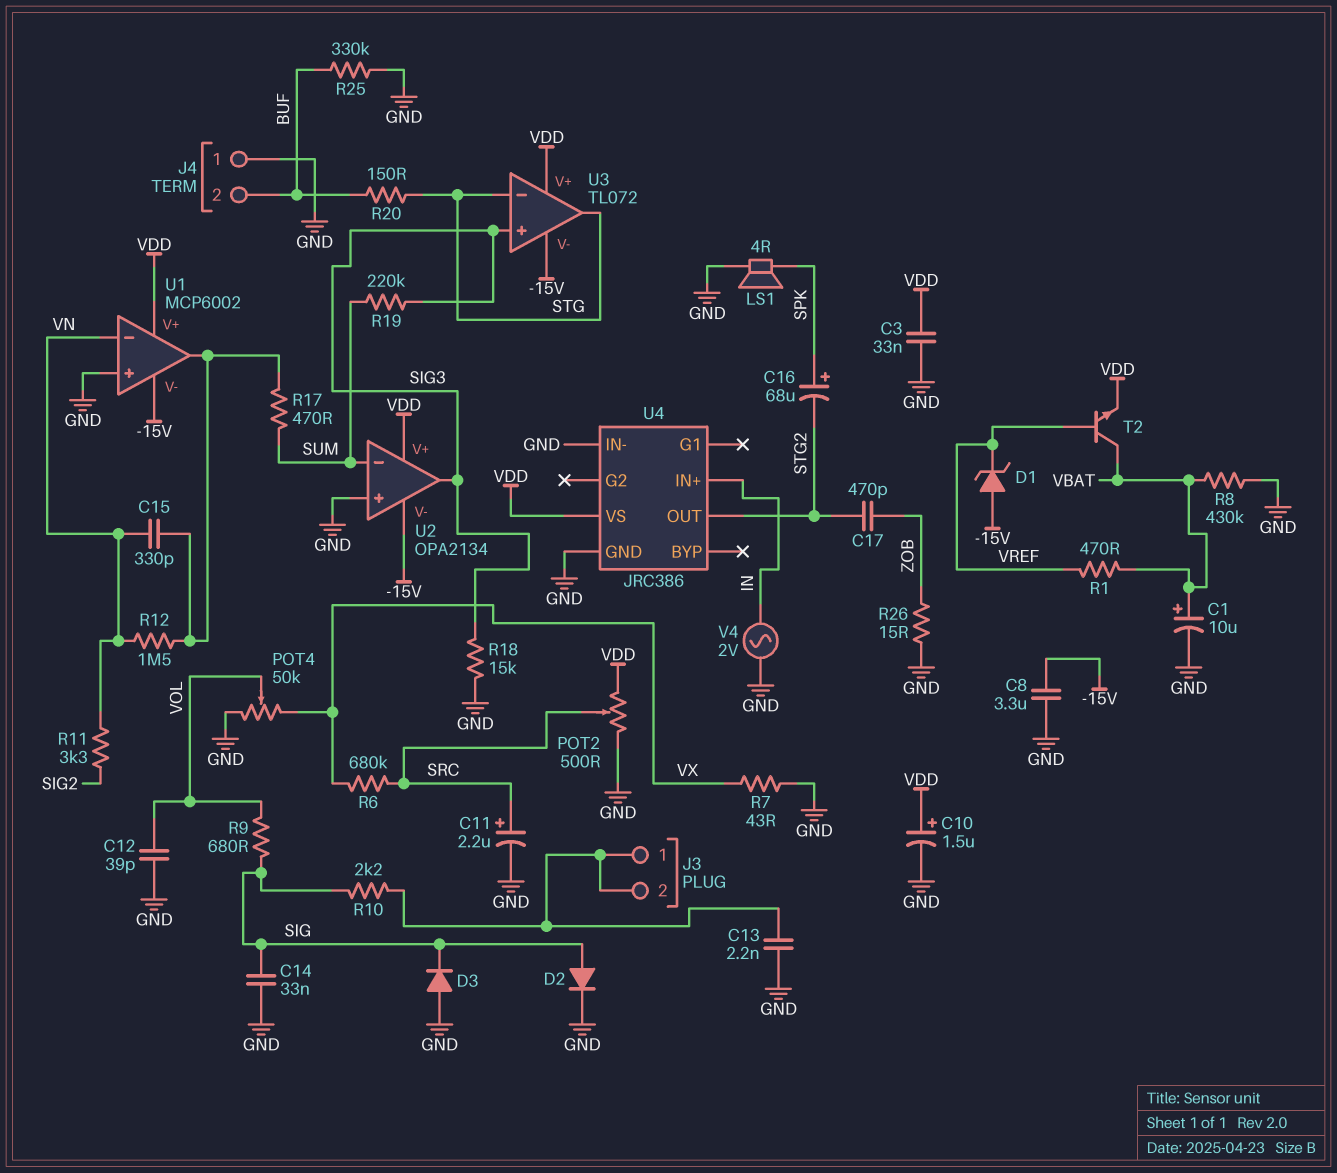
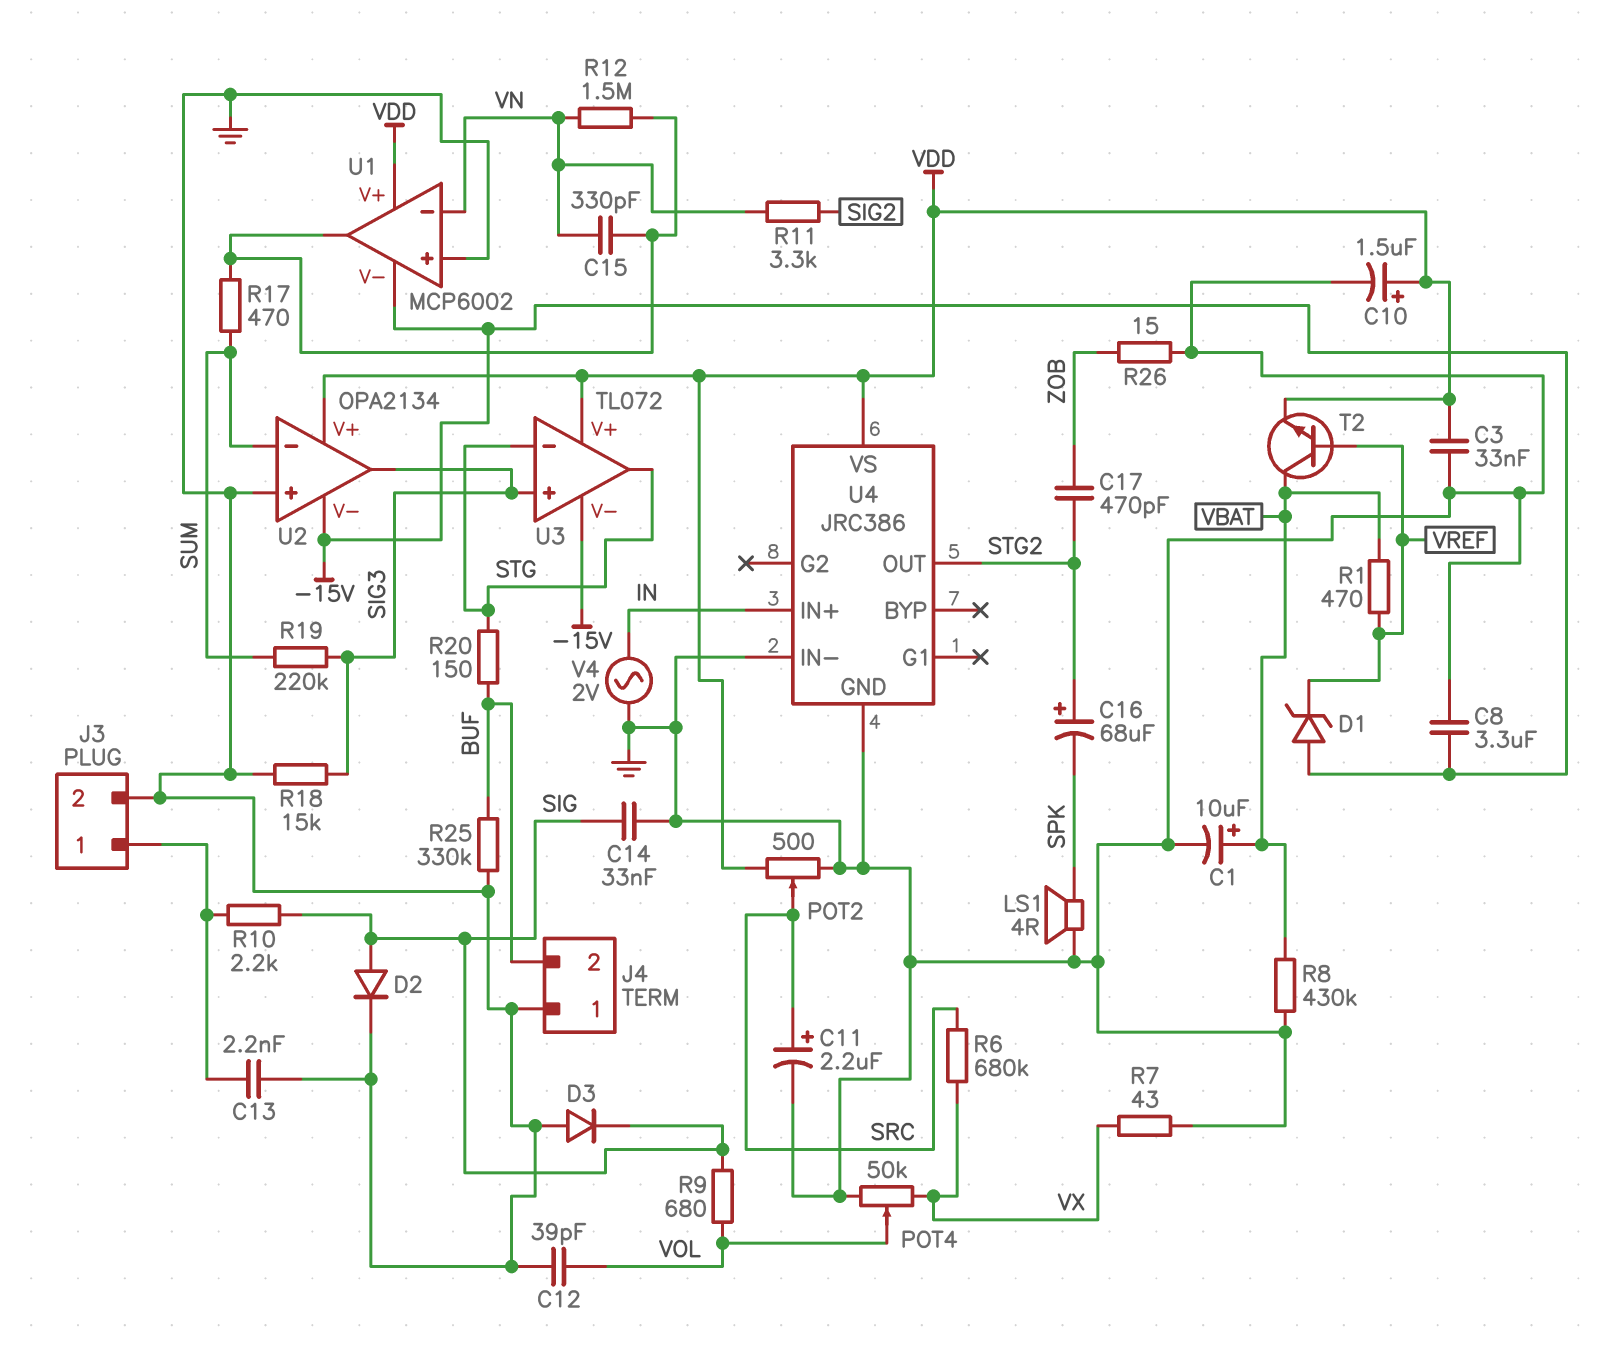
C16: 68uF (plus SPK, minus STG2) -> 68uF (plus STG2, minus SPK)
J3 pin 2: J3/1 -> GND

